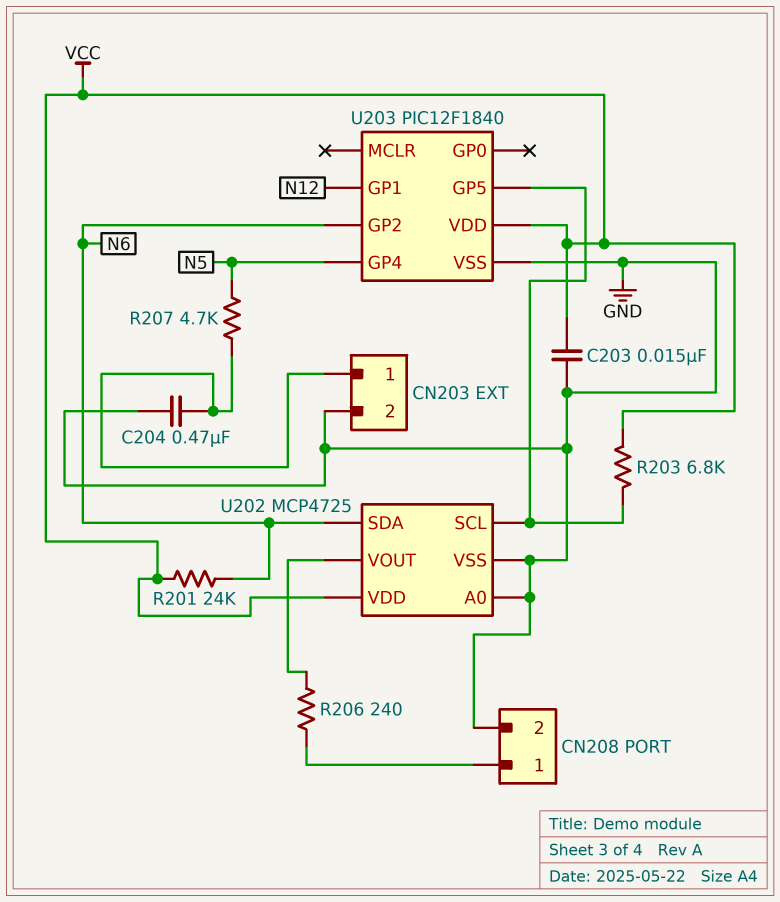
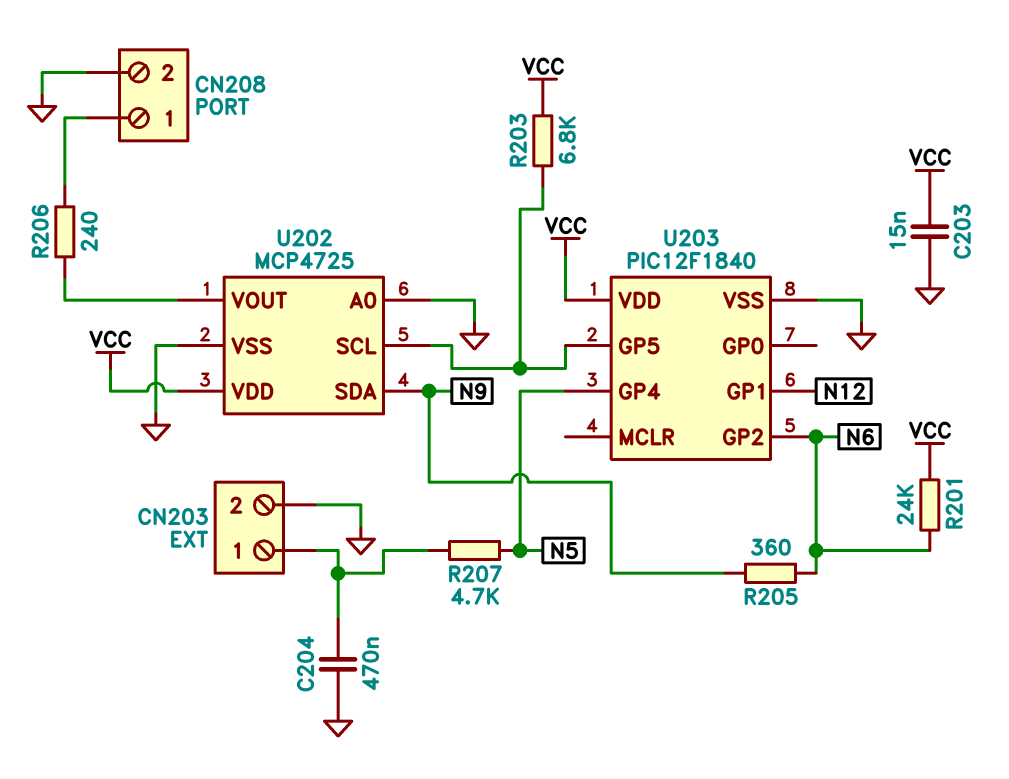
R205: none -> 360 (N6, N9)
U202 pin SDA: N6 -> N9

